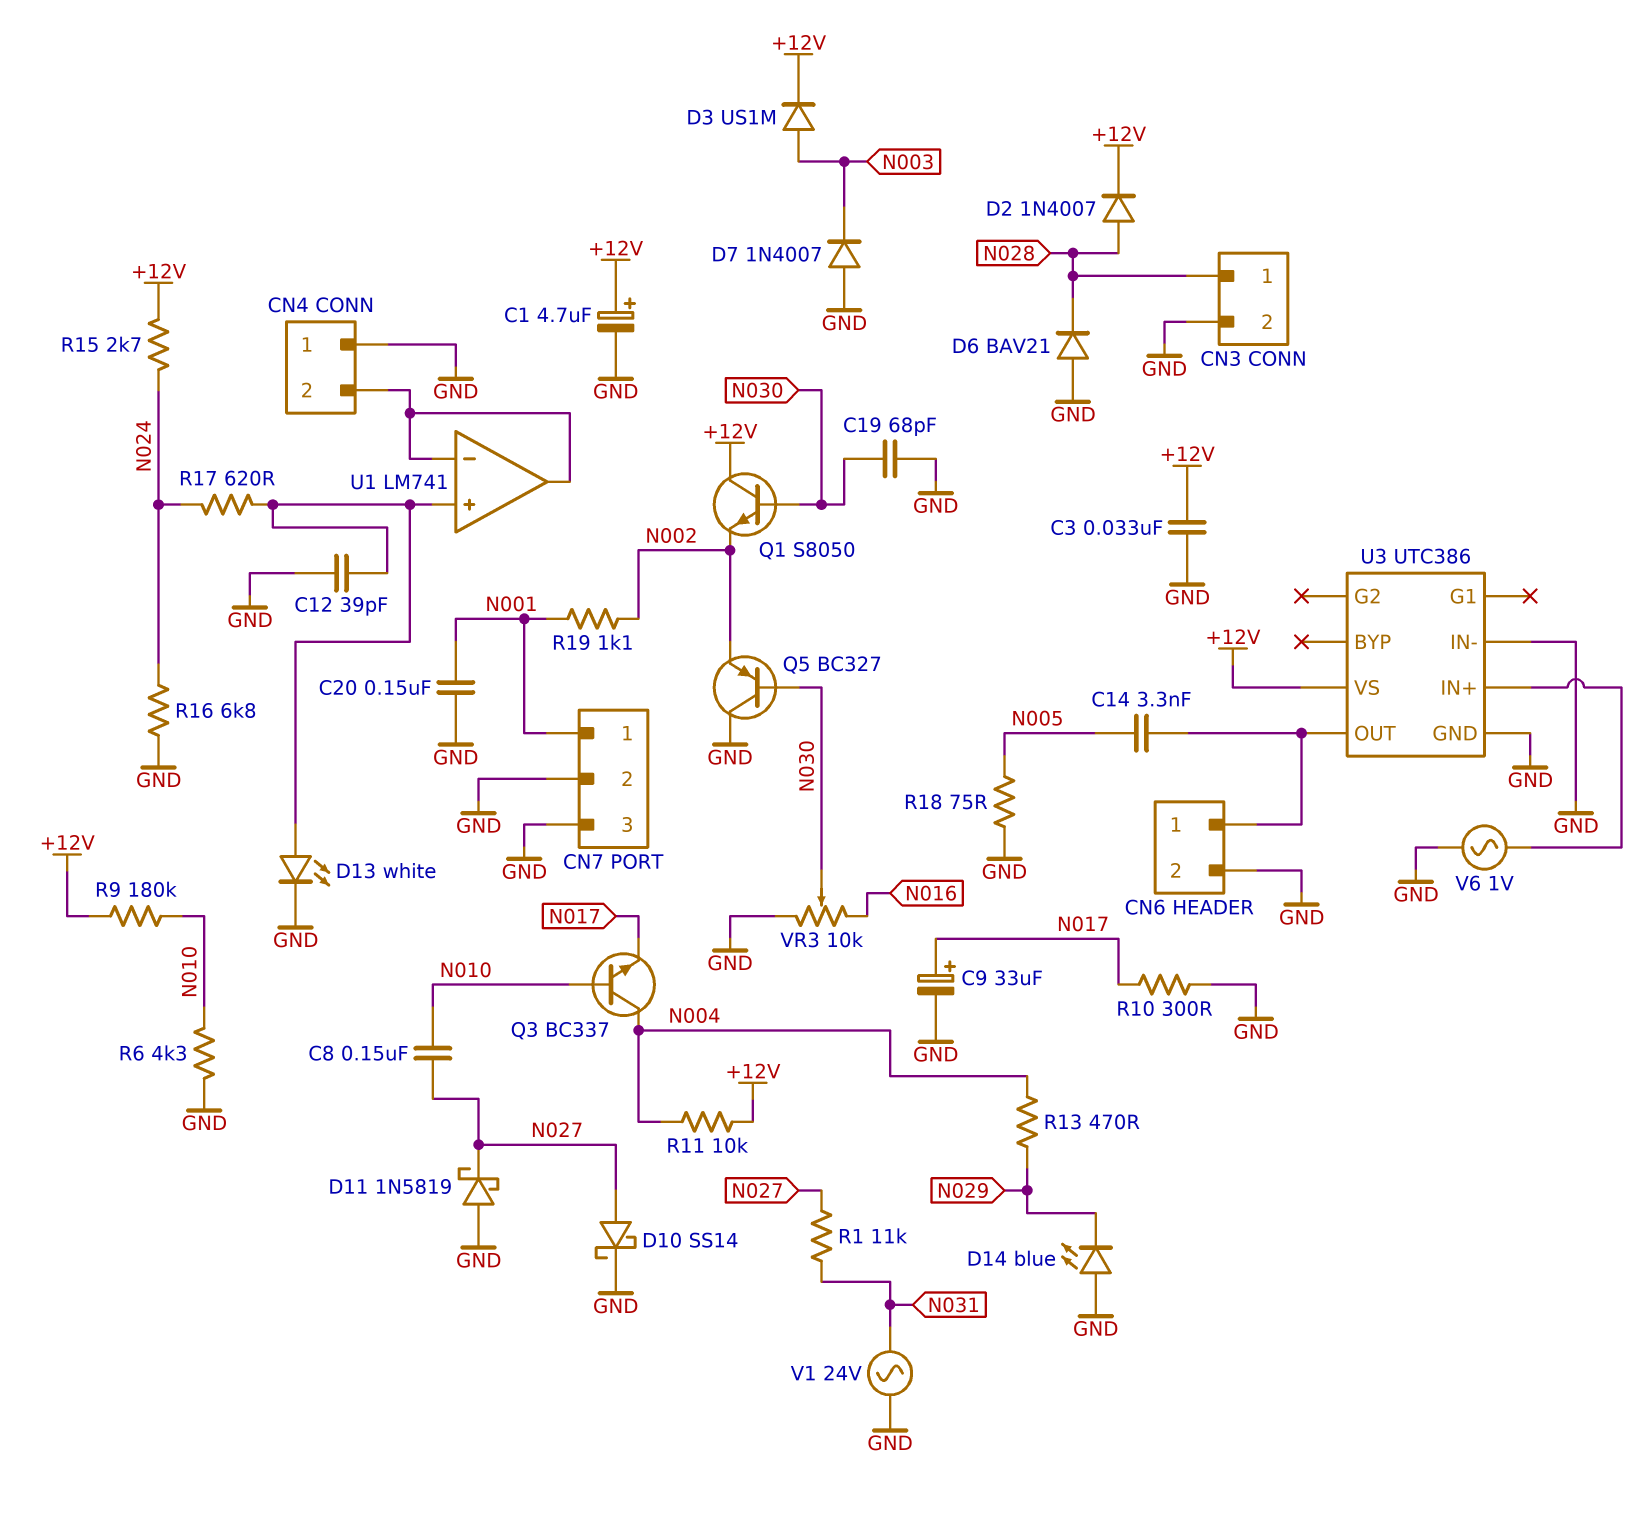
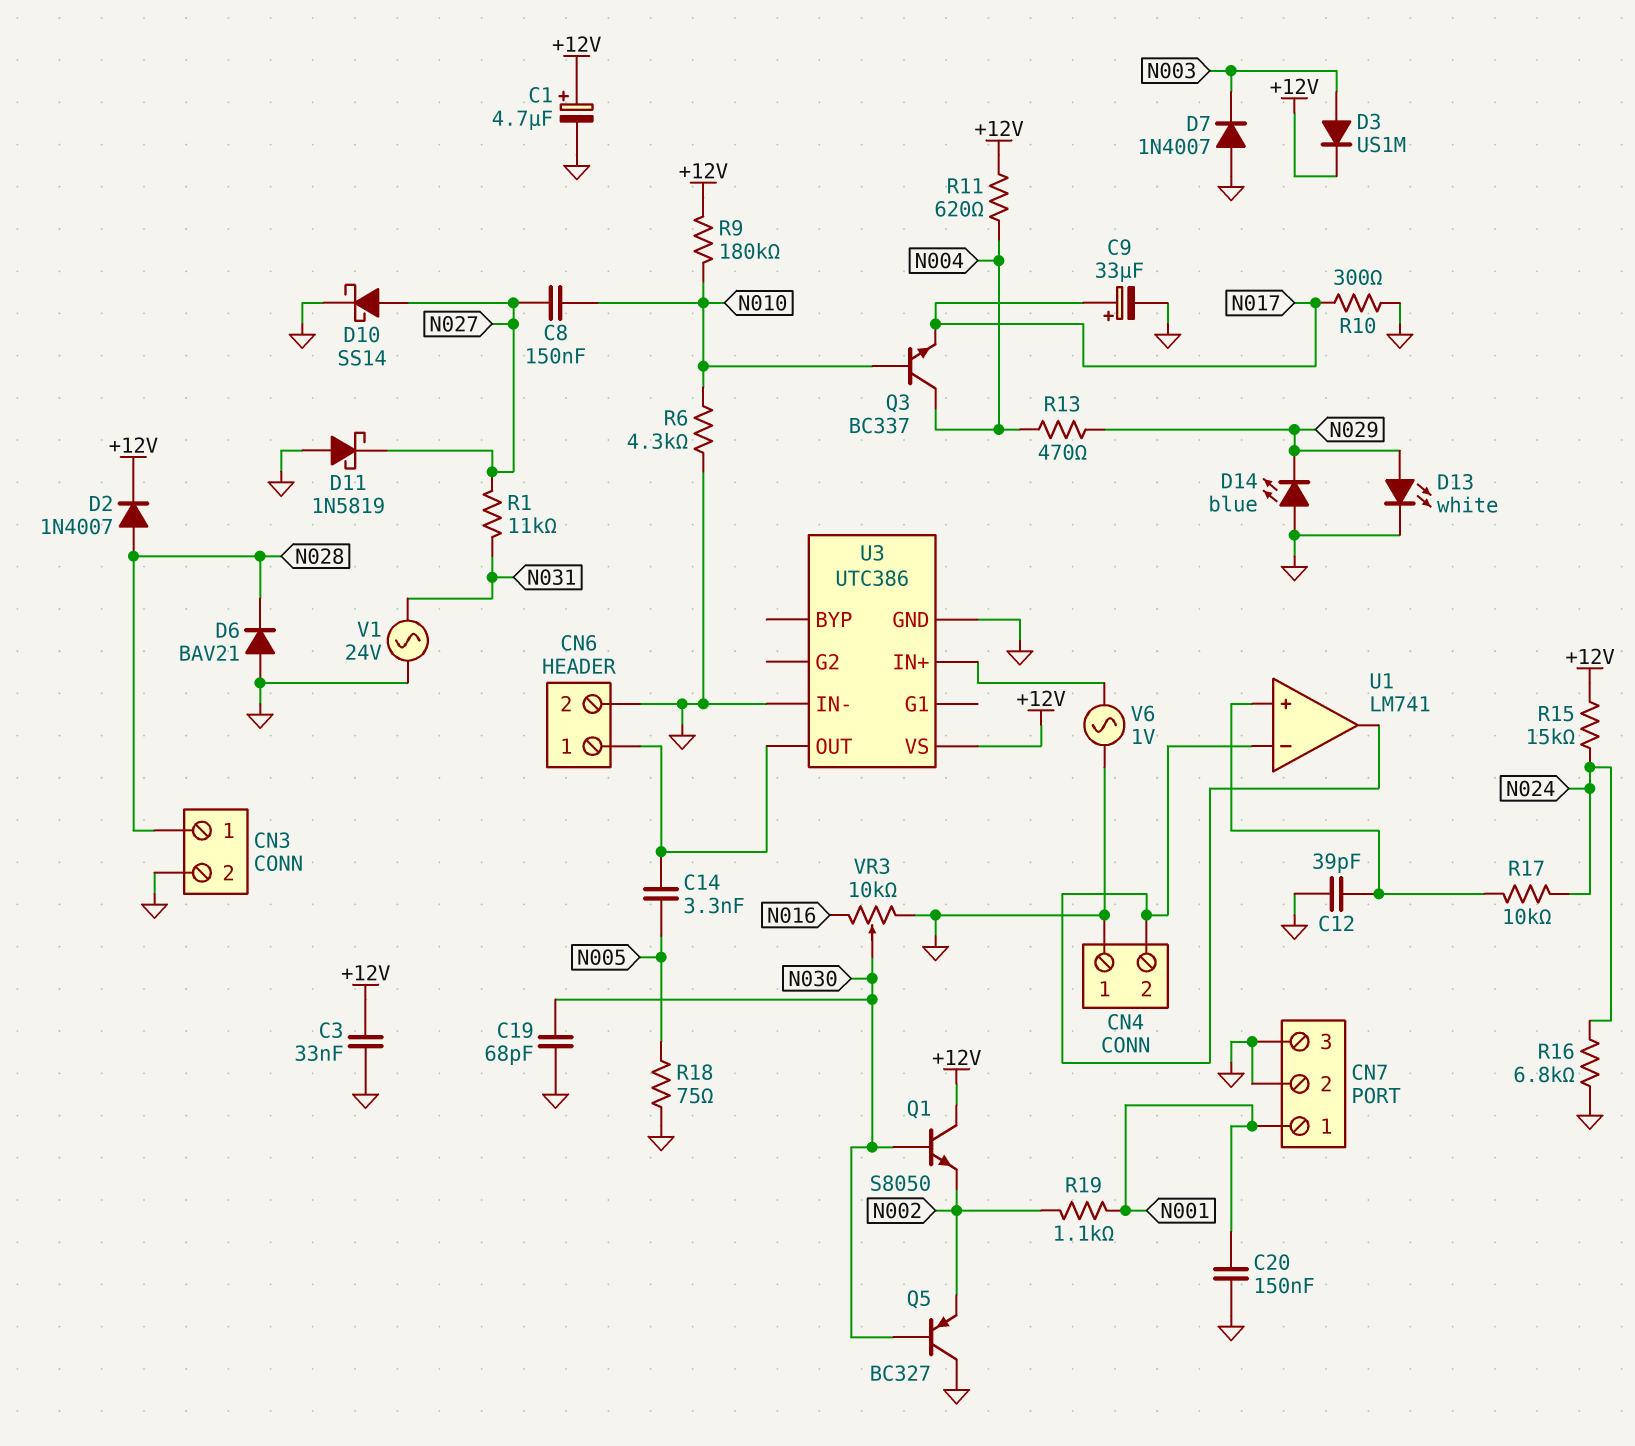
D13: LED white (A U1/in+, K GND) -> LED white (A N029, K GND)
R11: 10k (+12V, N004) -> 620 (+12V, N004)
R15: 2.7k (+12V, N024) -> 15k (+12V, N024)
R17: 620 (N024, U1/in+) -> 10k (N024, U1/in+)

